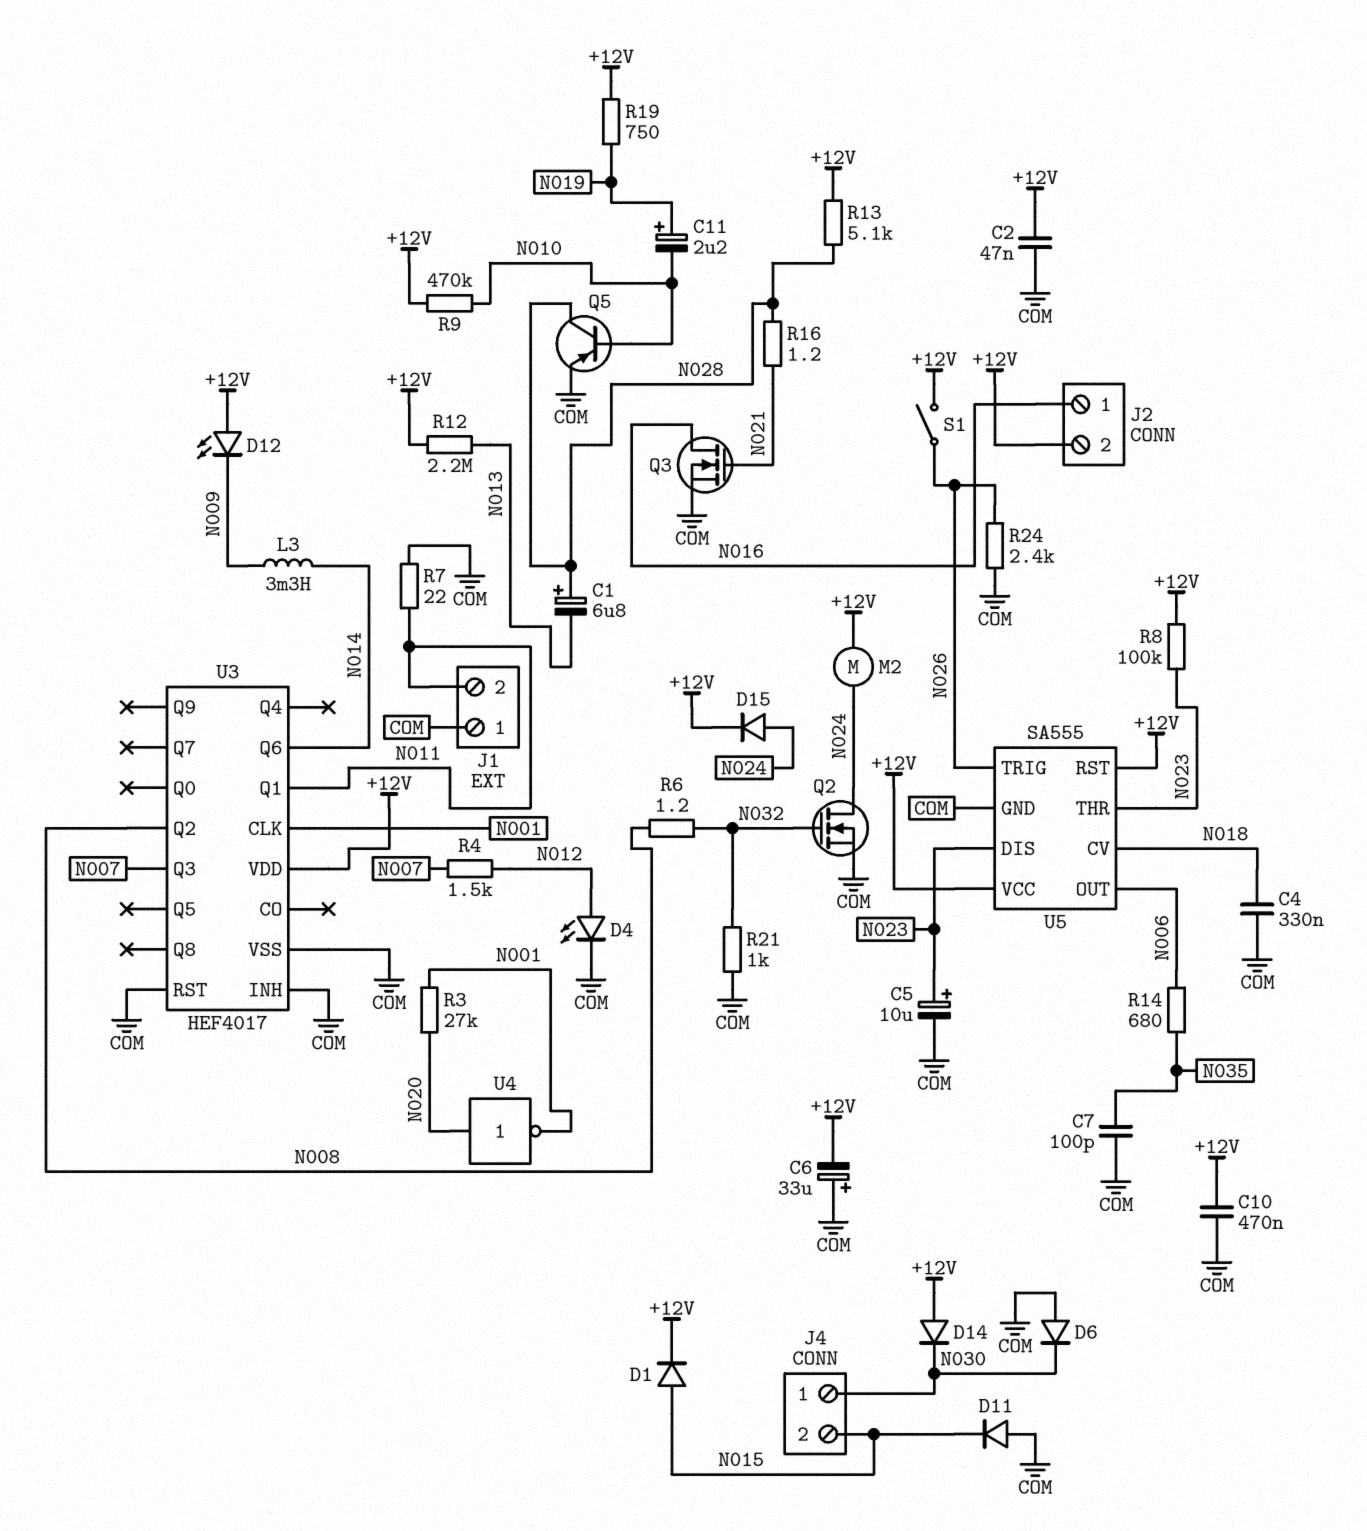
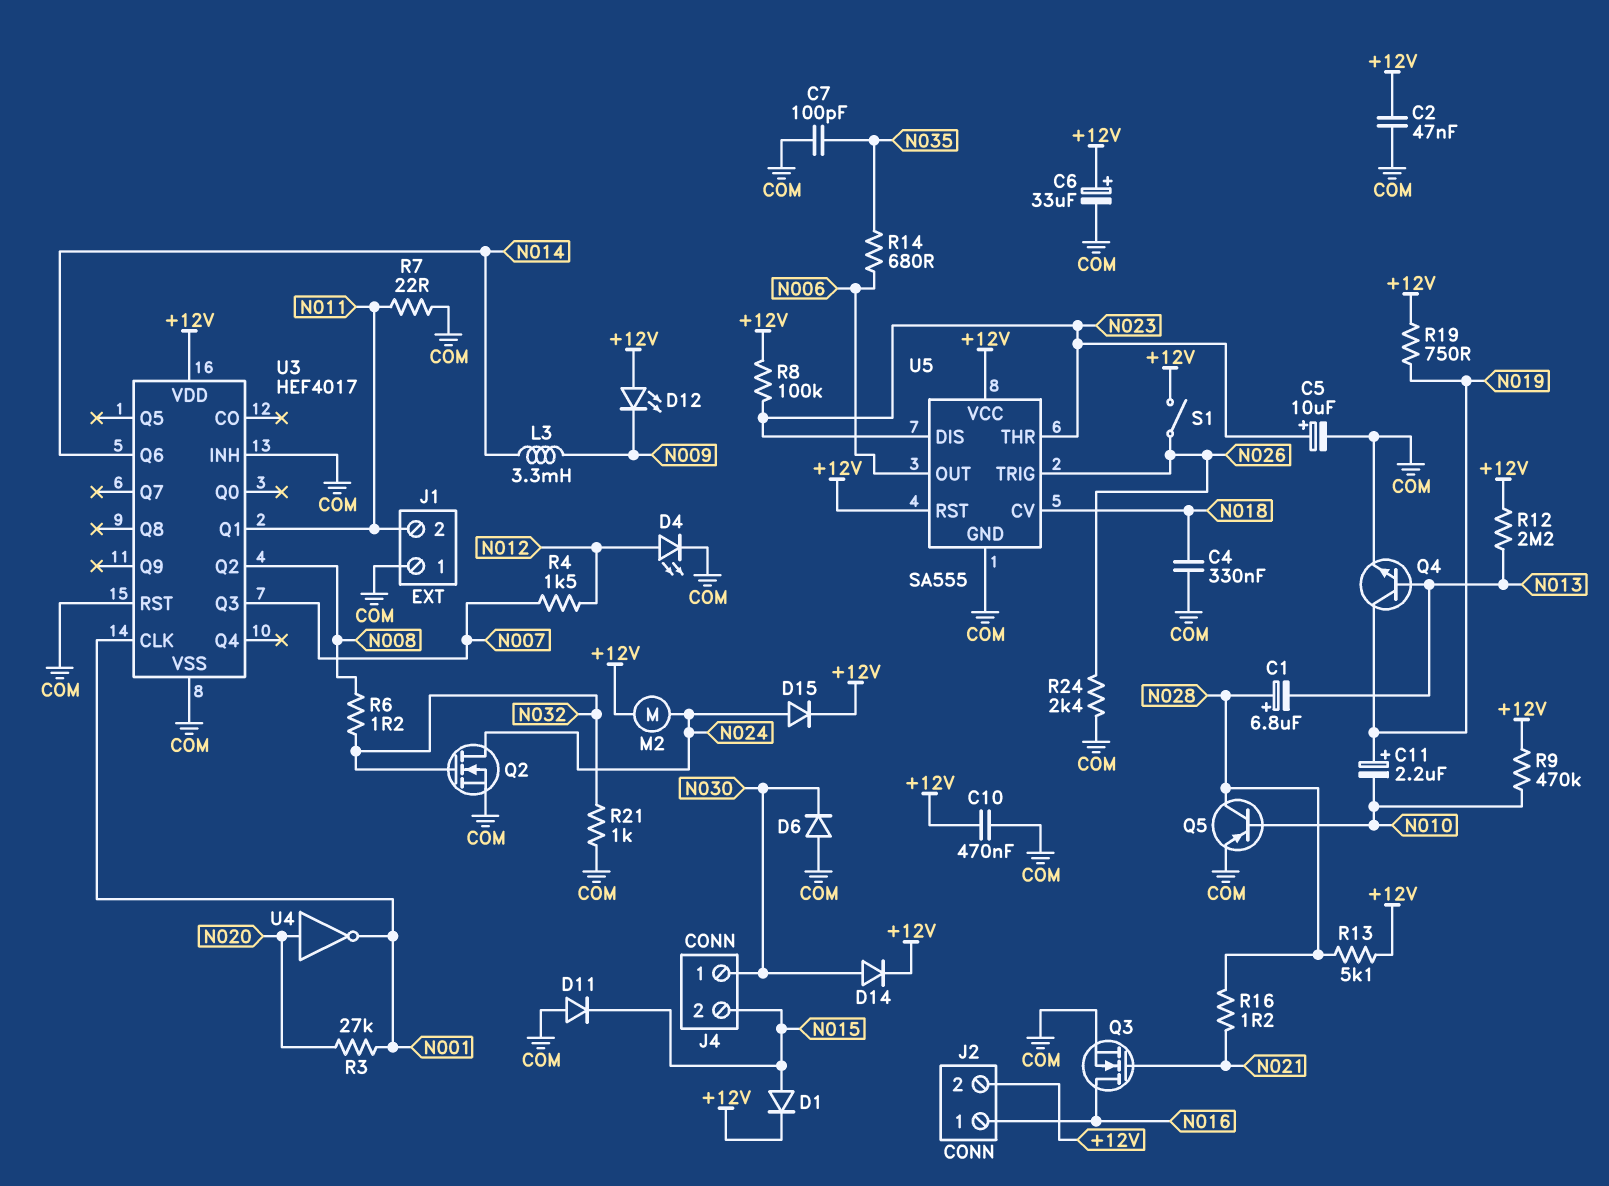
C6: 33uF (plus COM, minus +12V) -> 33uF (plus +12V, minus COM)
D14: diode (A +12V, K N030) -> diode (A N030, K +12V)
Q4: none -> NPN (B N013, C N019, E COM)

